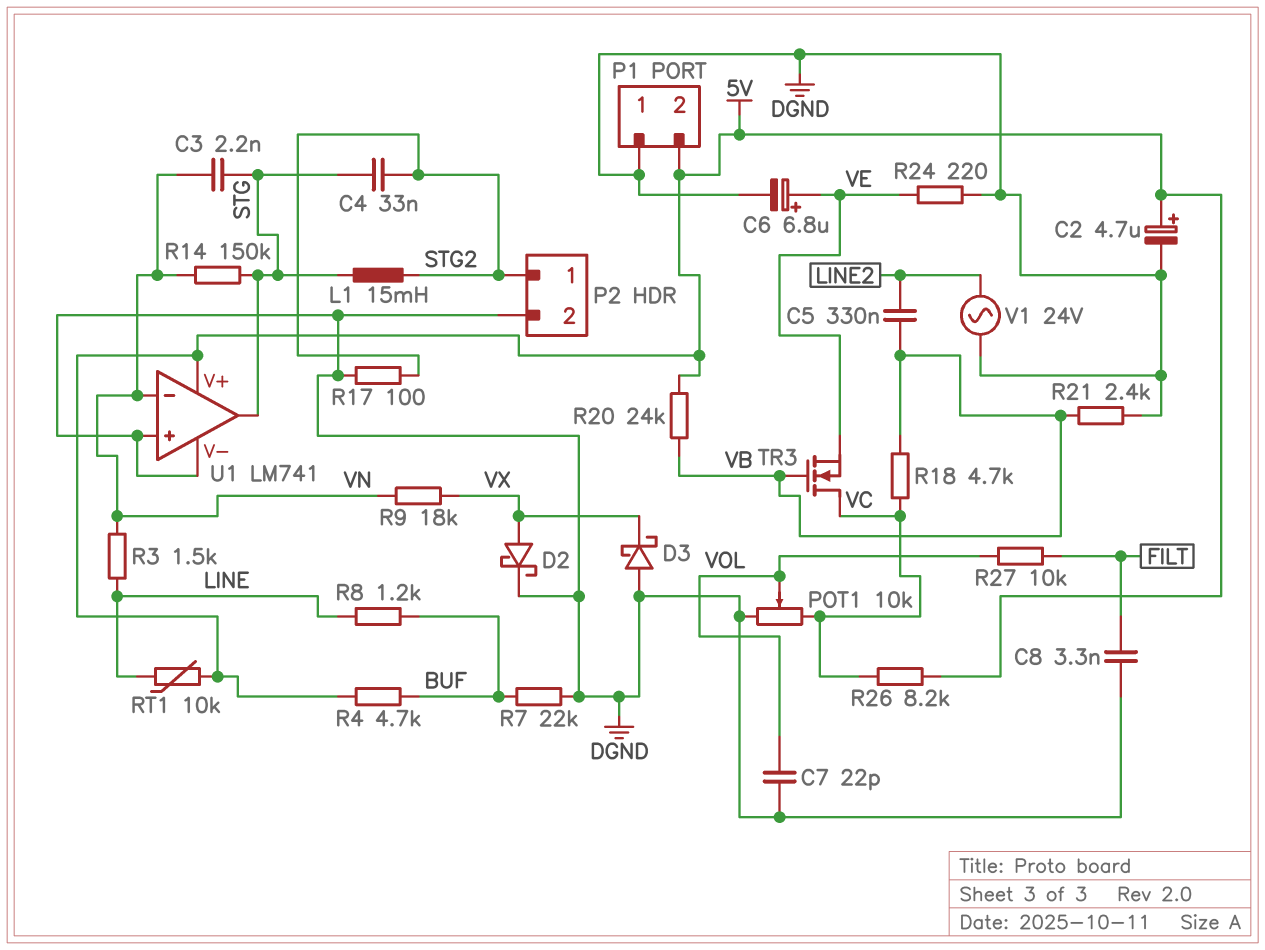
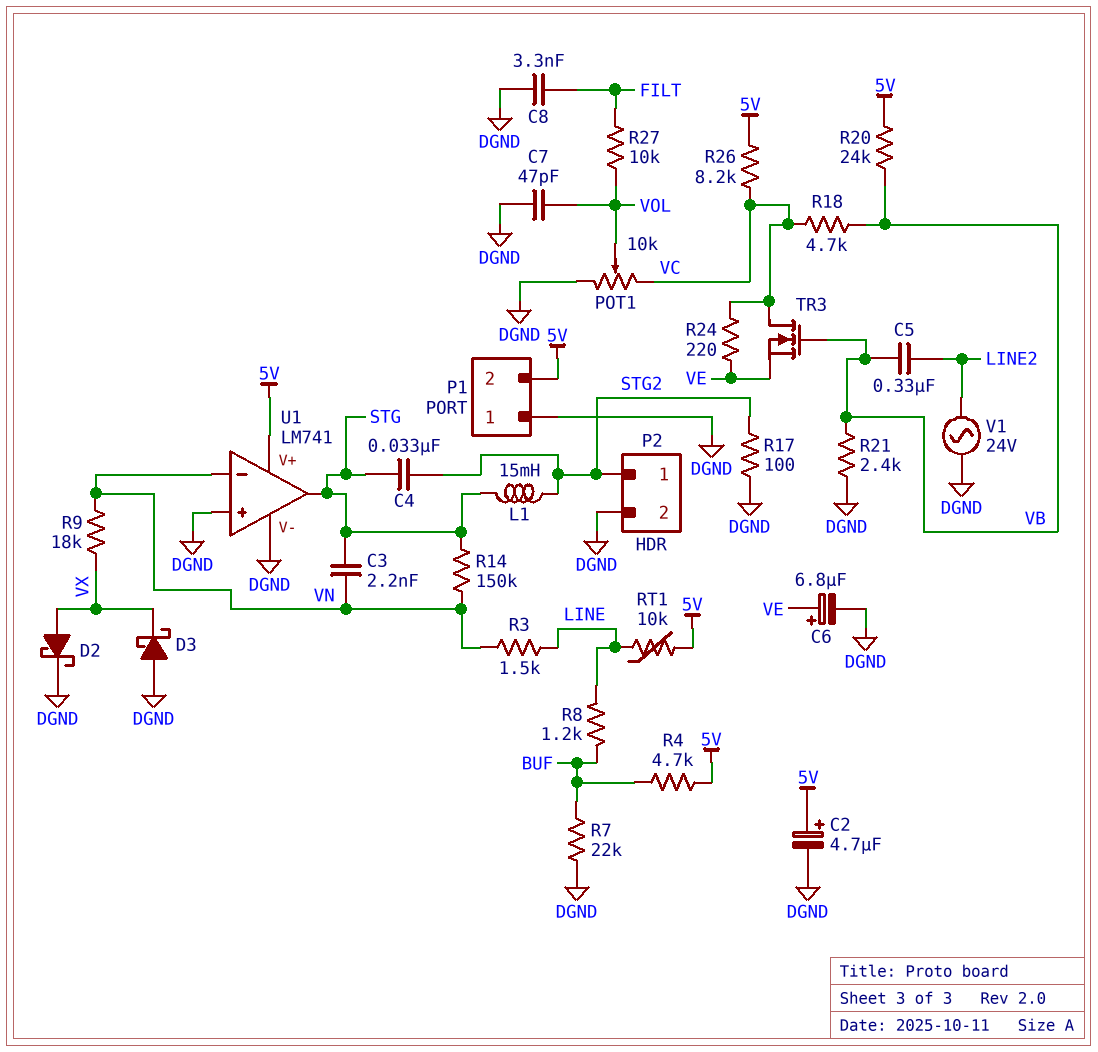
C7: 22pF (DGND, VOL) -> 47pF (DGND, VOL)
R24: 220 (DGND, VE) -> 220 (VC, VE)

